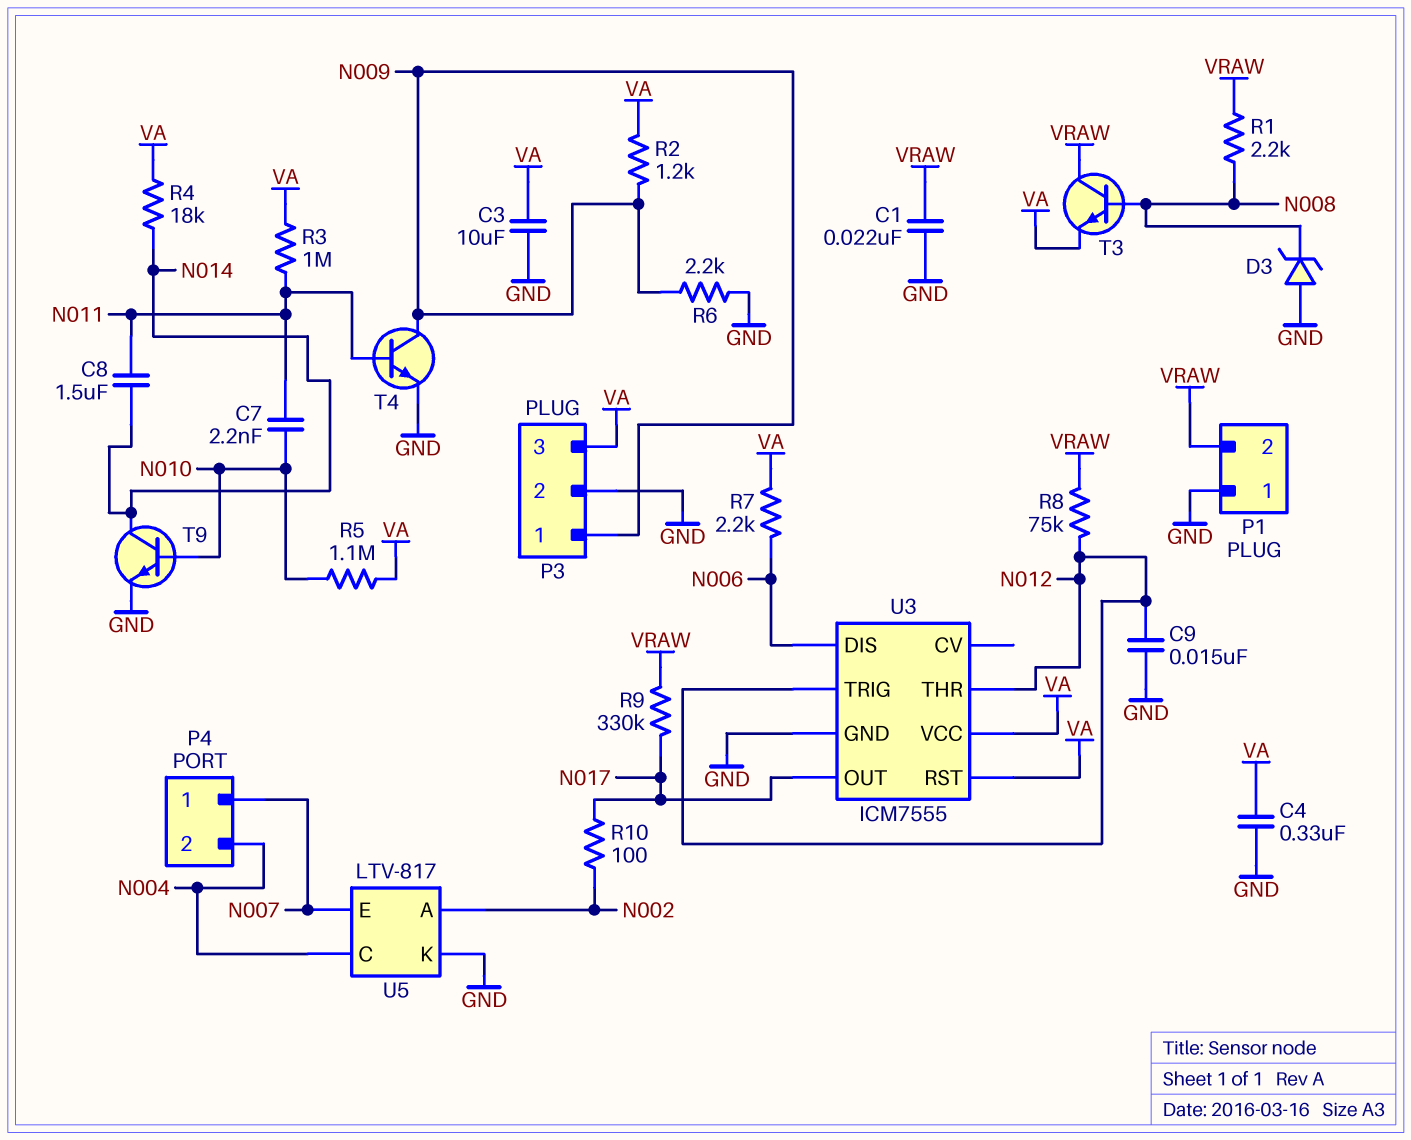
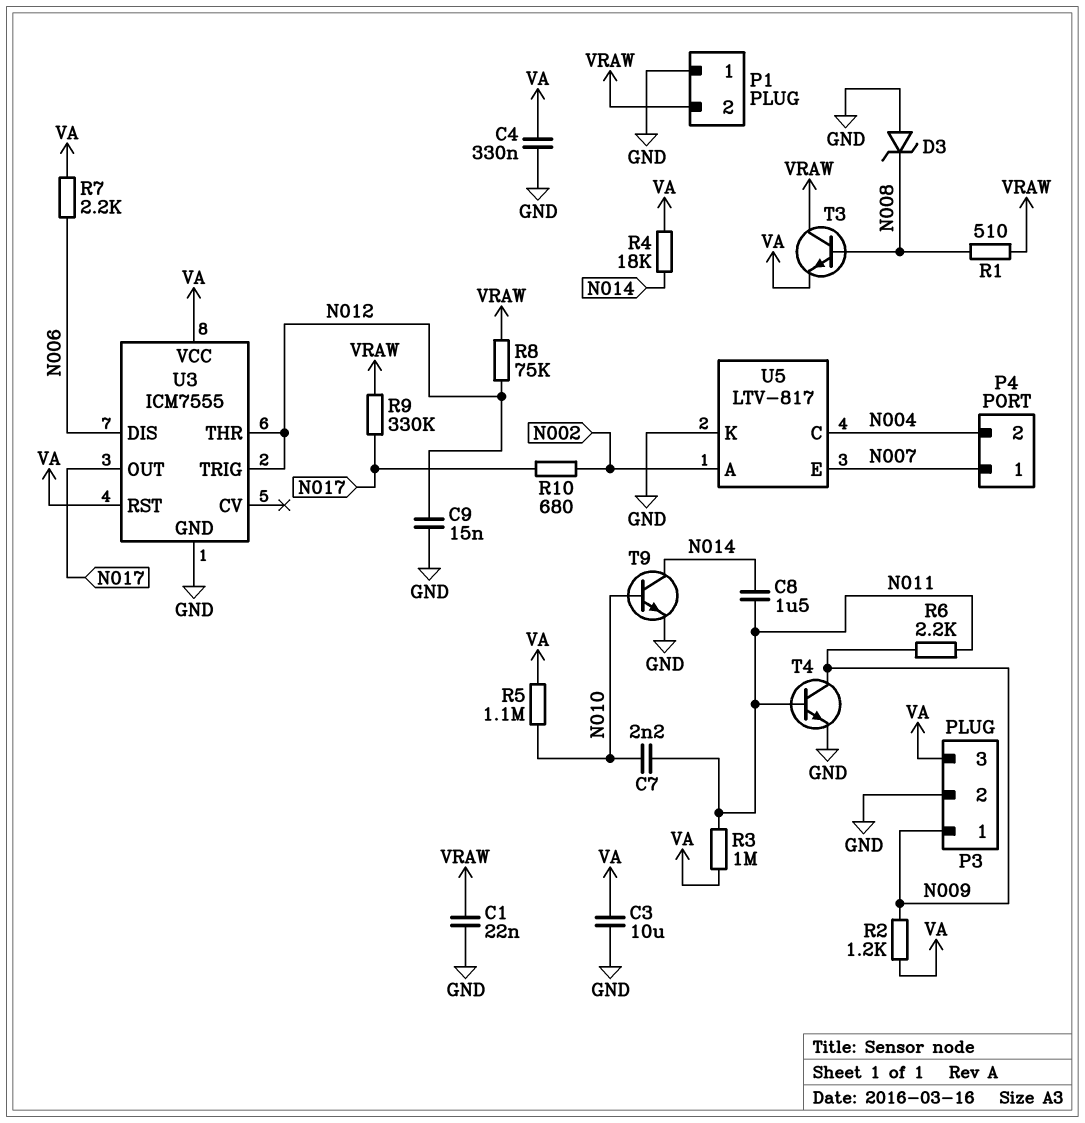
R1: 2.2k (N008, VRAW) -> 510 (N008, VRAW)
R6: 2.2k (GND, N009) -> 2.2k (N009, N011)
R10: 100 (N002, N017) -> 680 (N002, N017)

